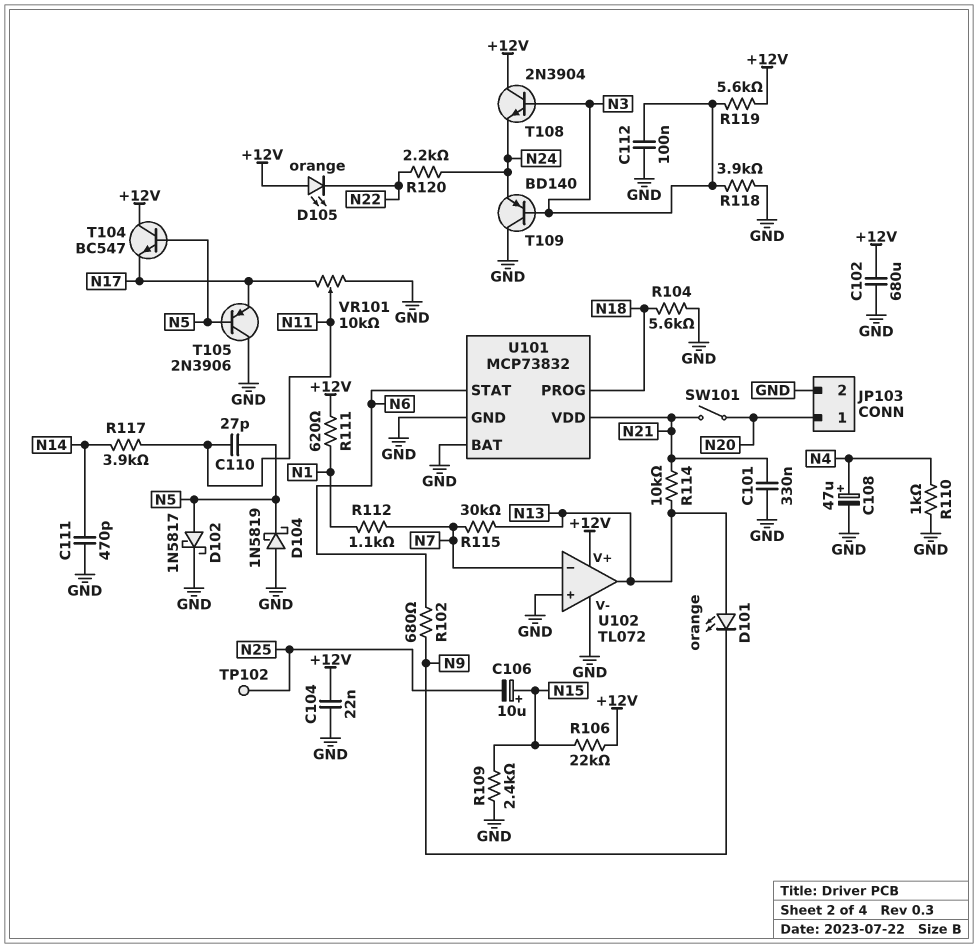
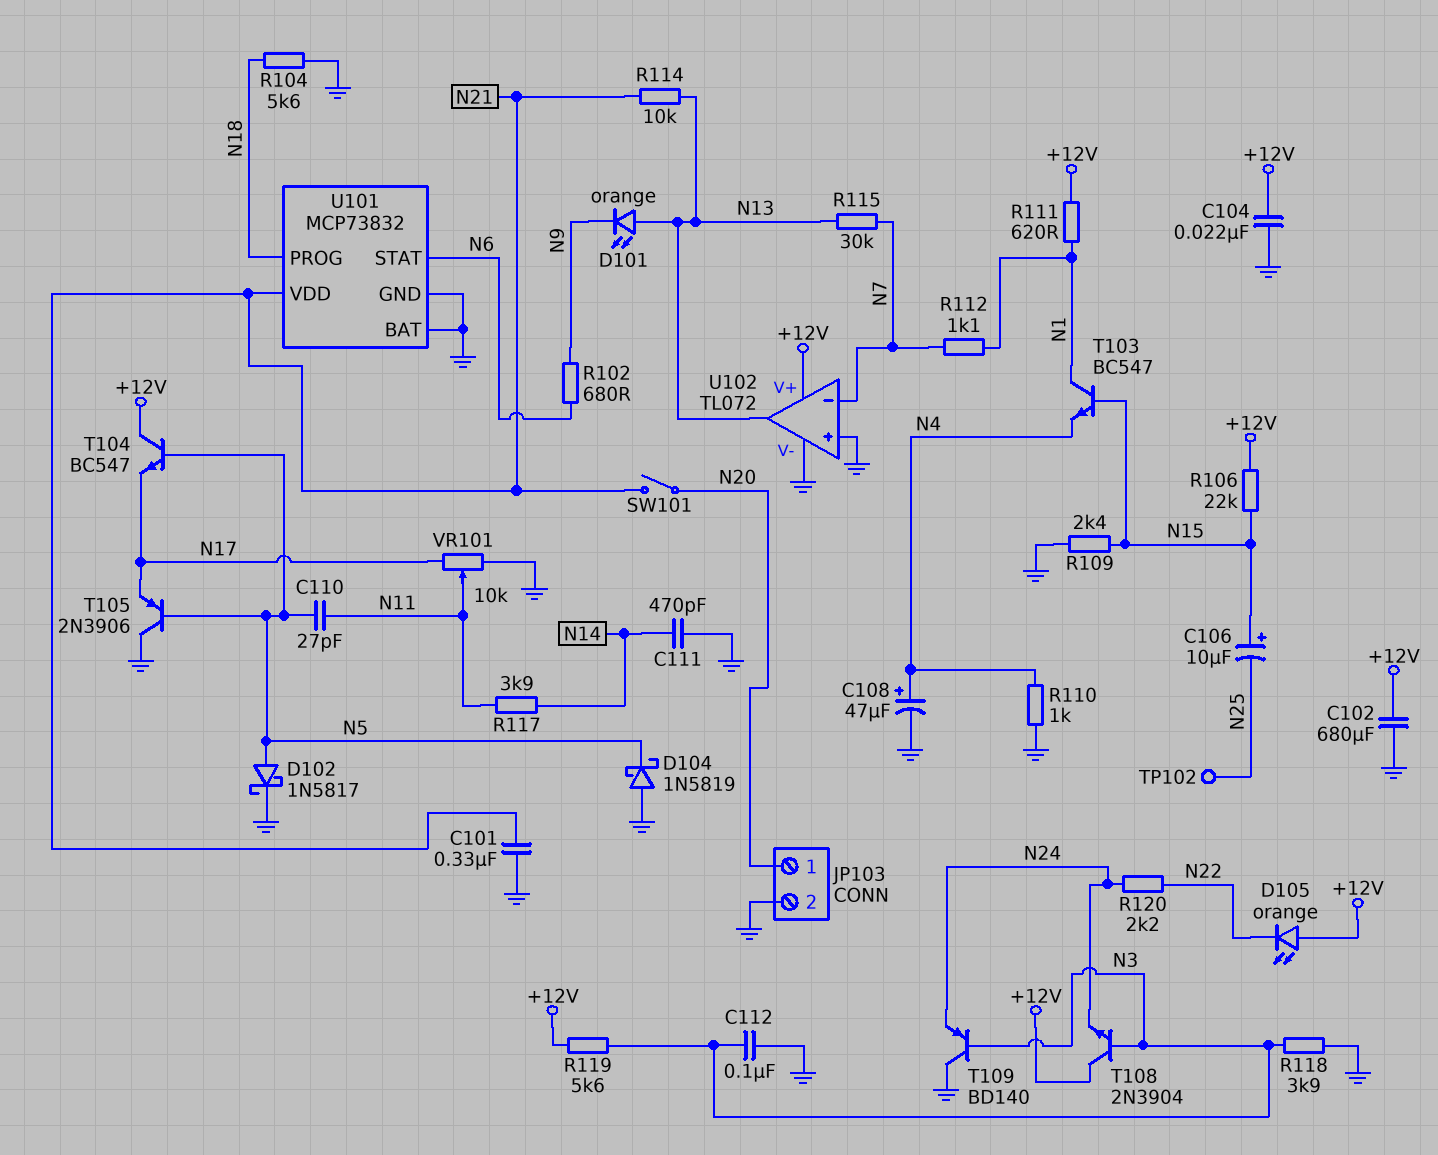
T103: none -> NPN BC547 (B N15, C N1, E N4)

